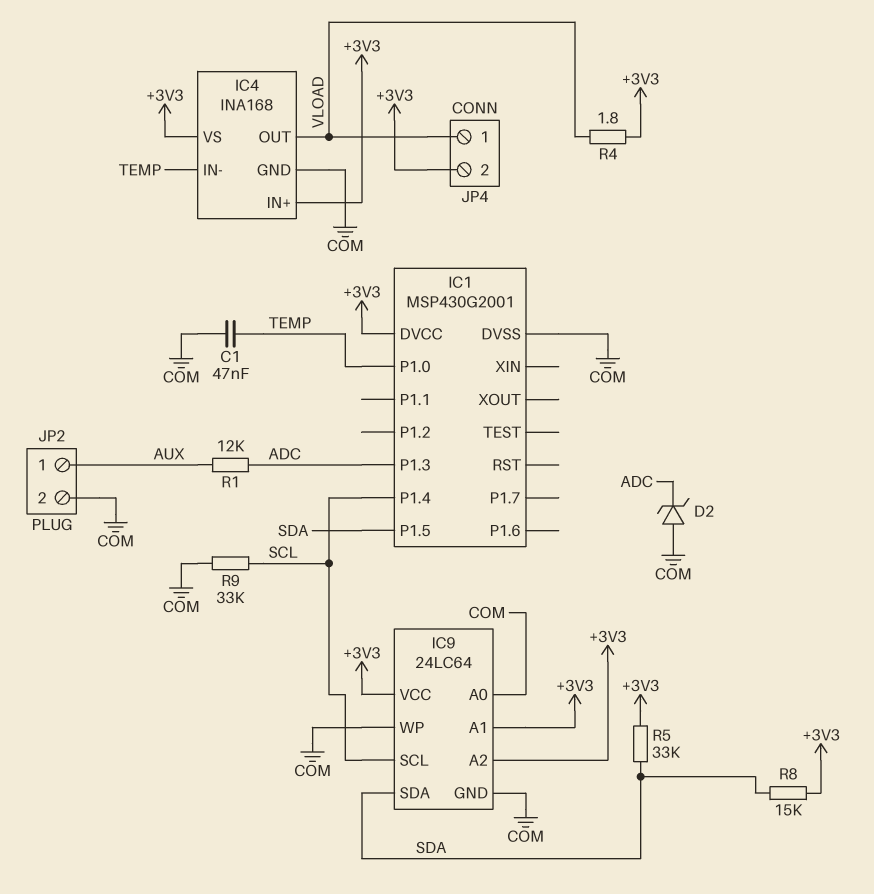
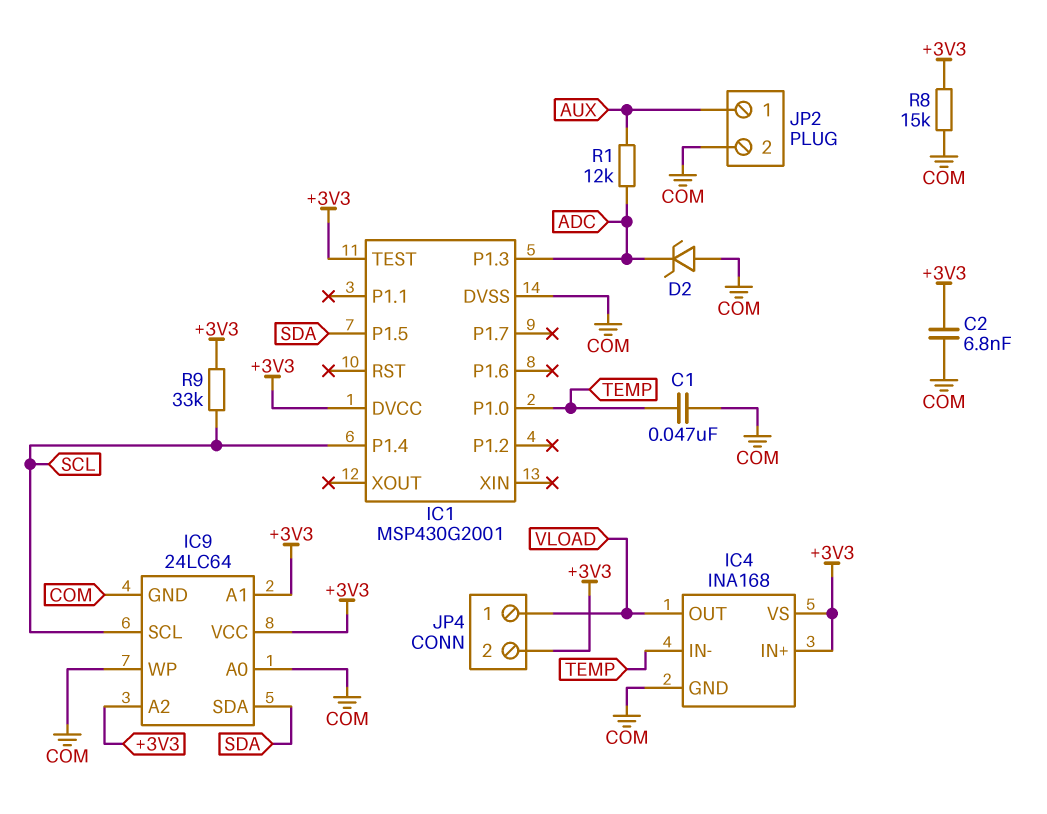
C2: none -> 6.8nF (+3V3, COM)
IC1 pin TEST: none -> +3V3
R4: 1.8 (+3V3, VLOAD) -> none
R5: 33k (+3V3, SDA) -> none
R8: 15k (+3V3, SDA) -> 15k (+3V3, COM)
R9: 33k (COM, SCL) -> 33k (+3V3, SCL)

